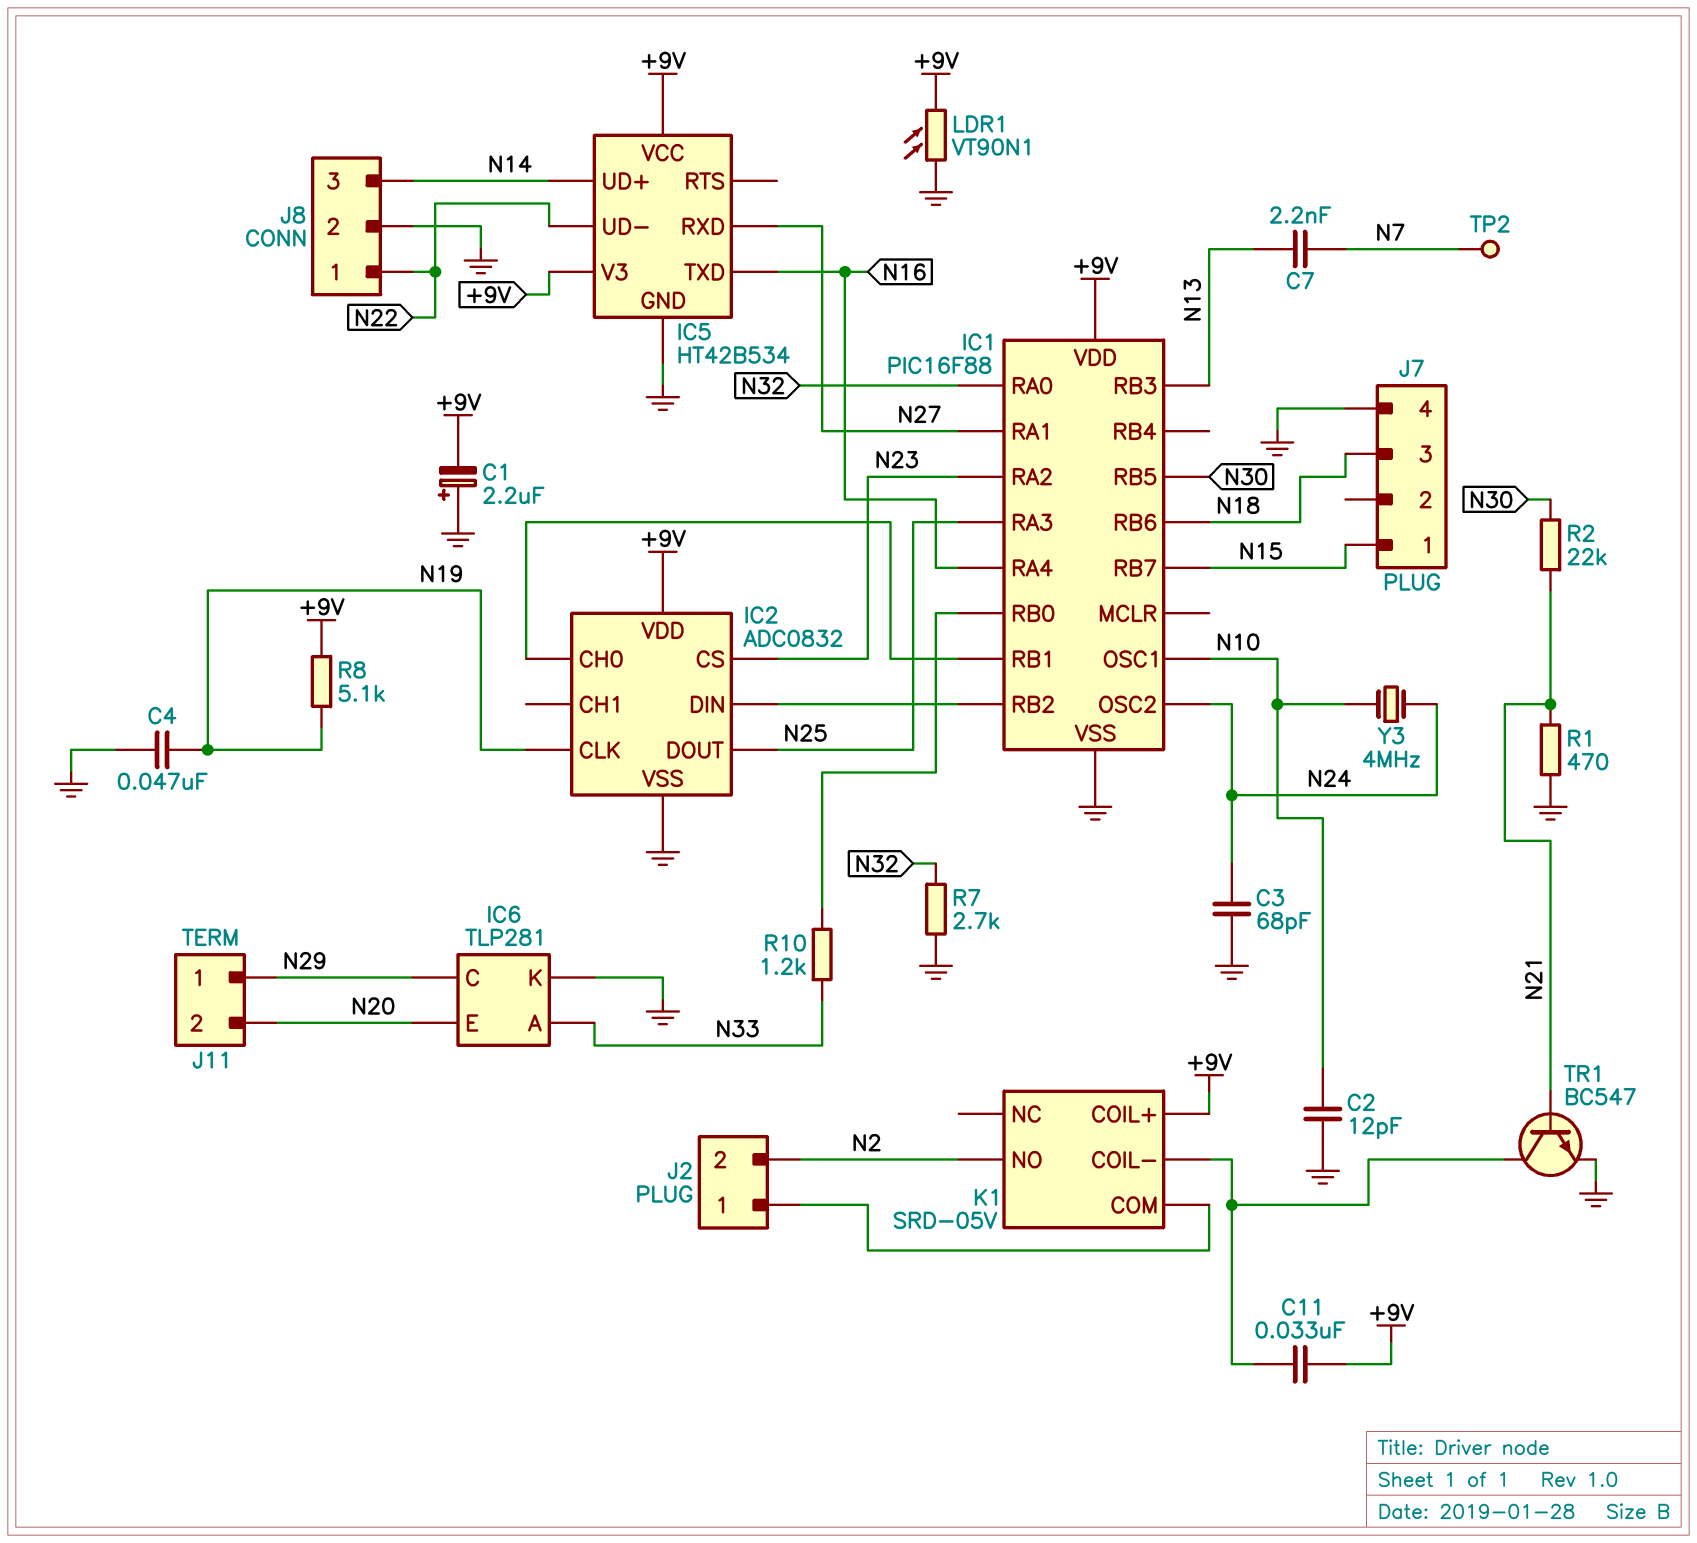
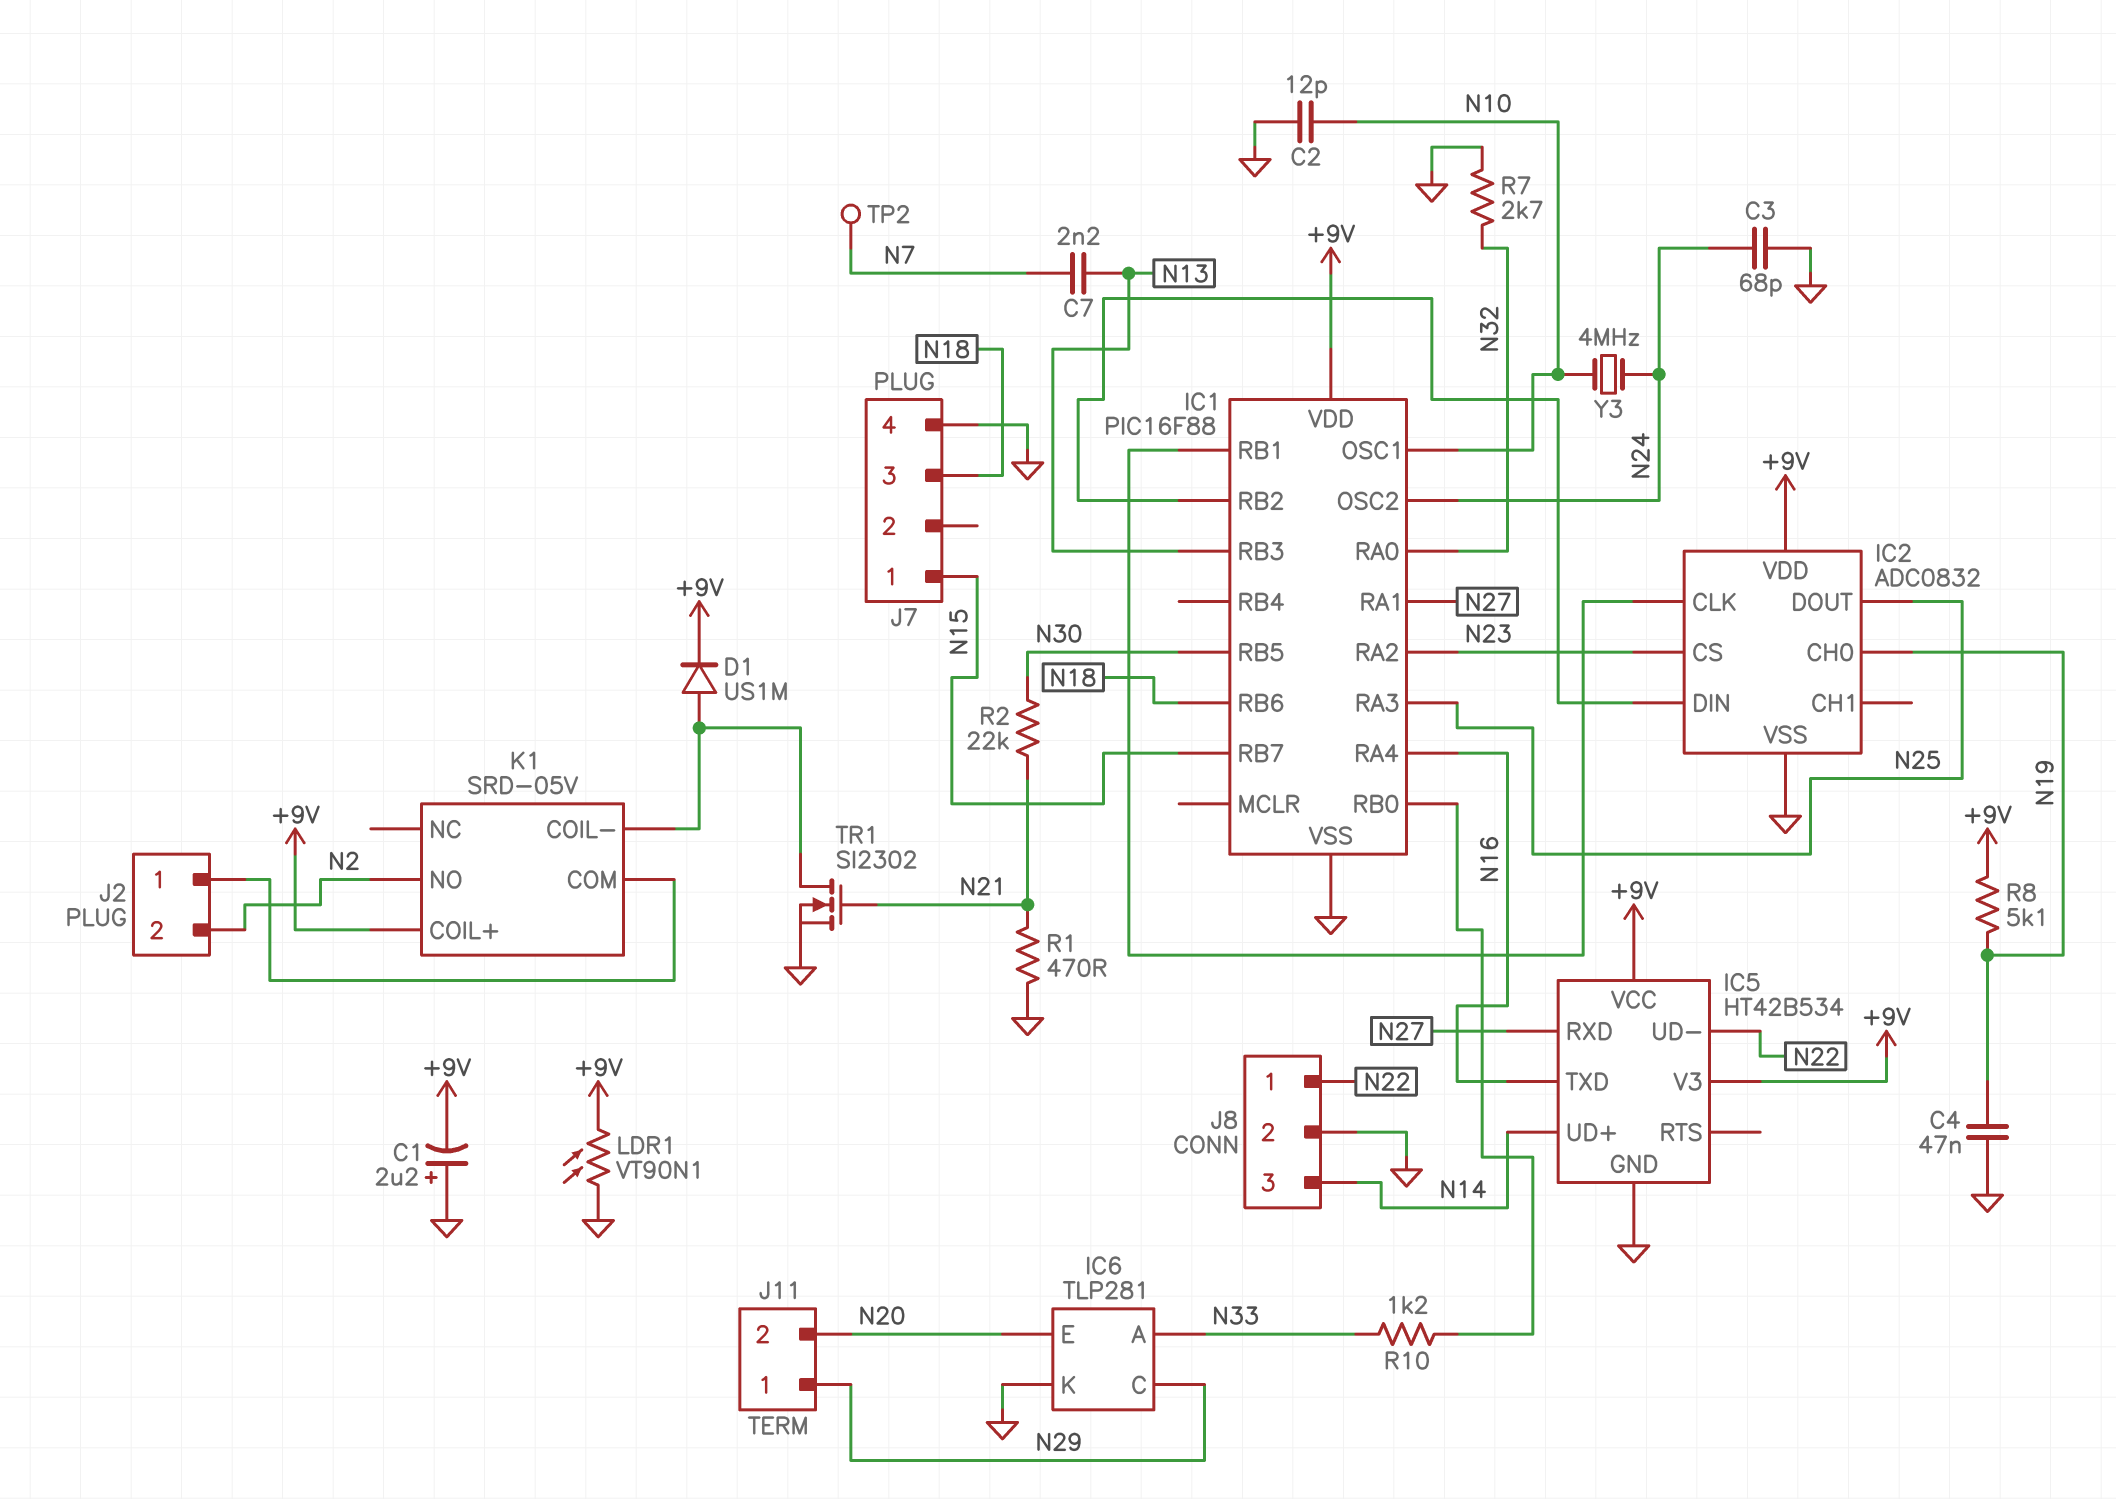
C11: 33nF (+9V, K1/COIL-) -> none
D1: none -> diode US1M (A K1/COIL-, K +9V)
IC2 pin CH0: IC1/RB1 -> N19
IC2 pin CLK: N19 -> IC1/RB1
TR1: NPN BC547 (B N21, C K1/COIL-, E GND) -> NMOS SI2302 (G N21, D K1/COIL-, S GND)

